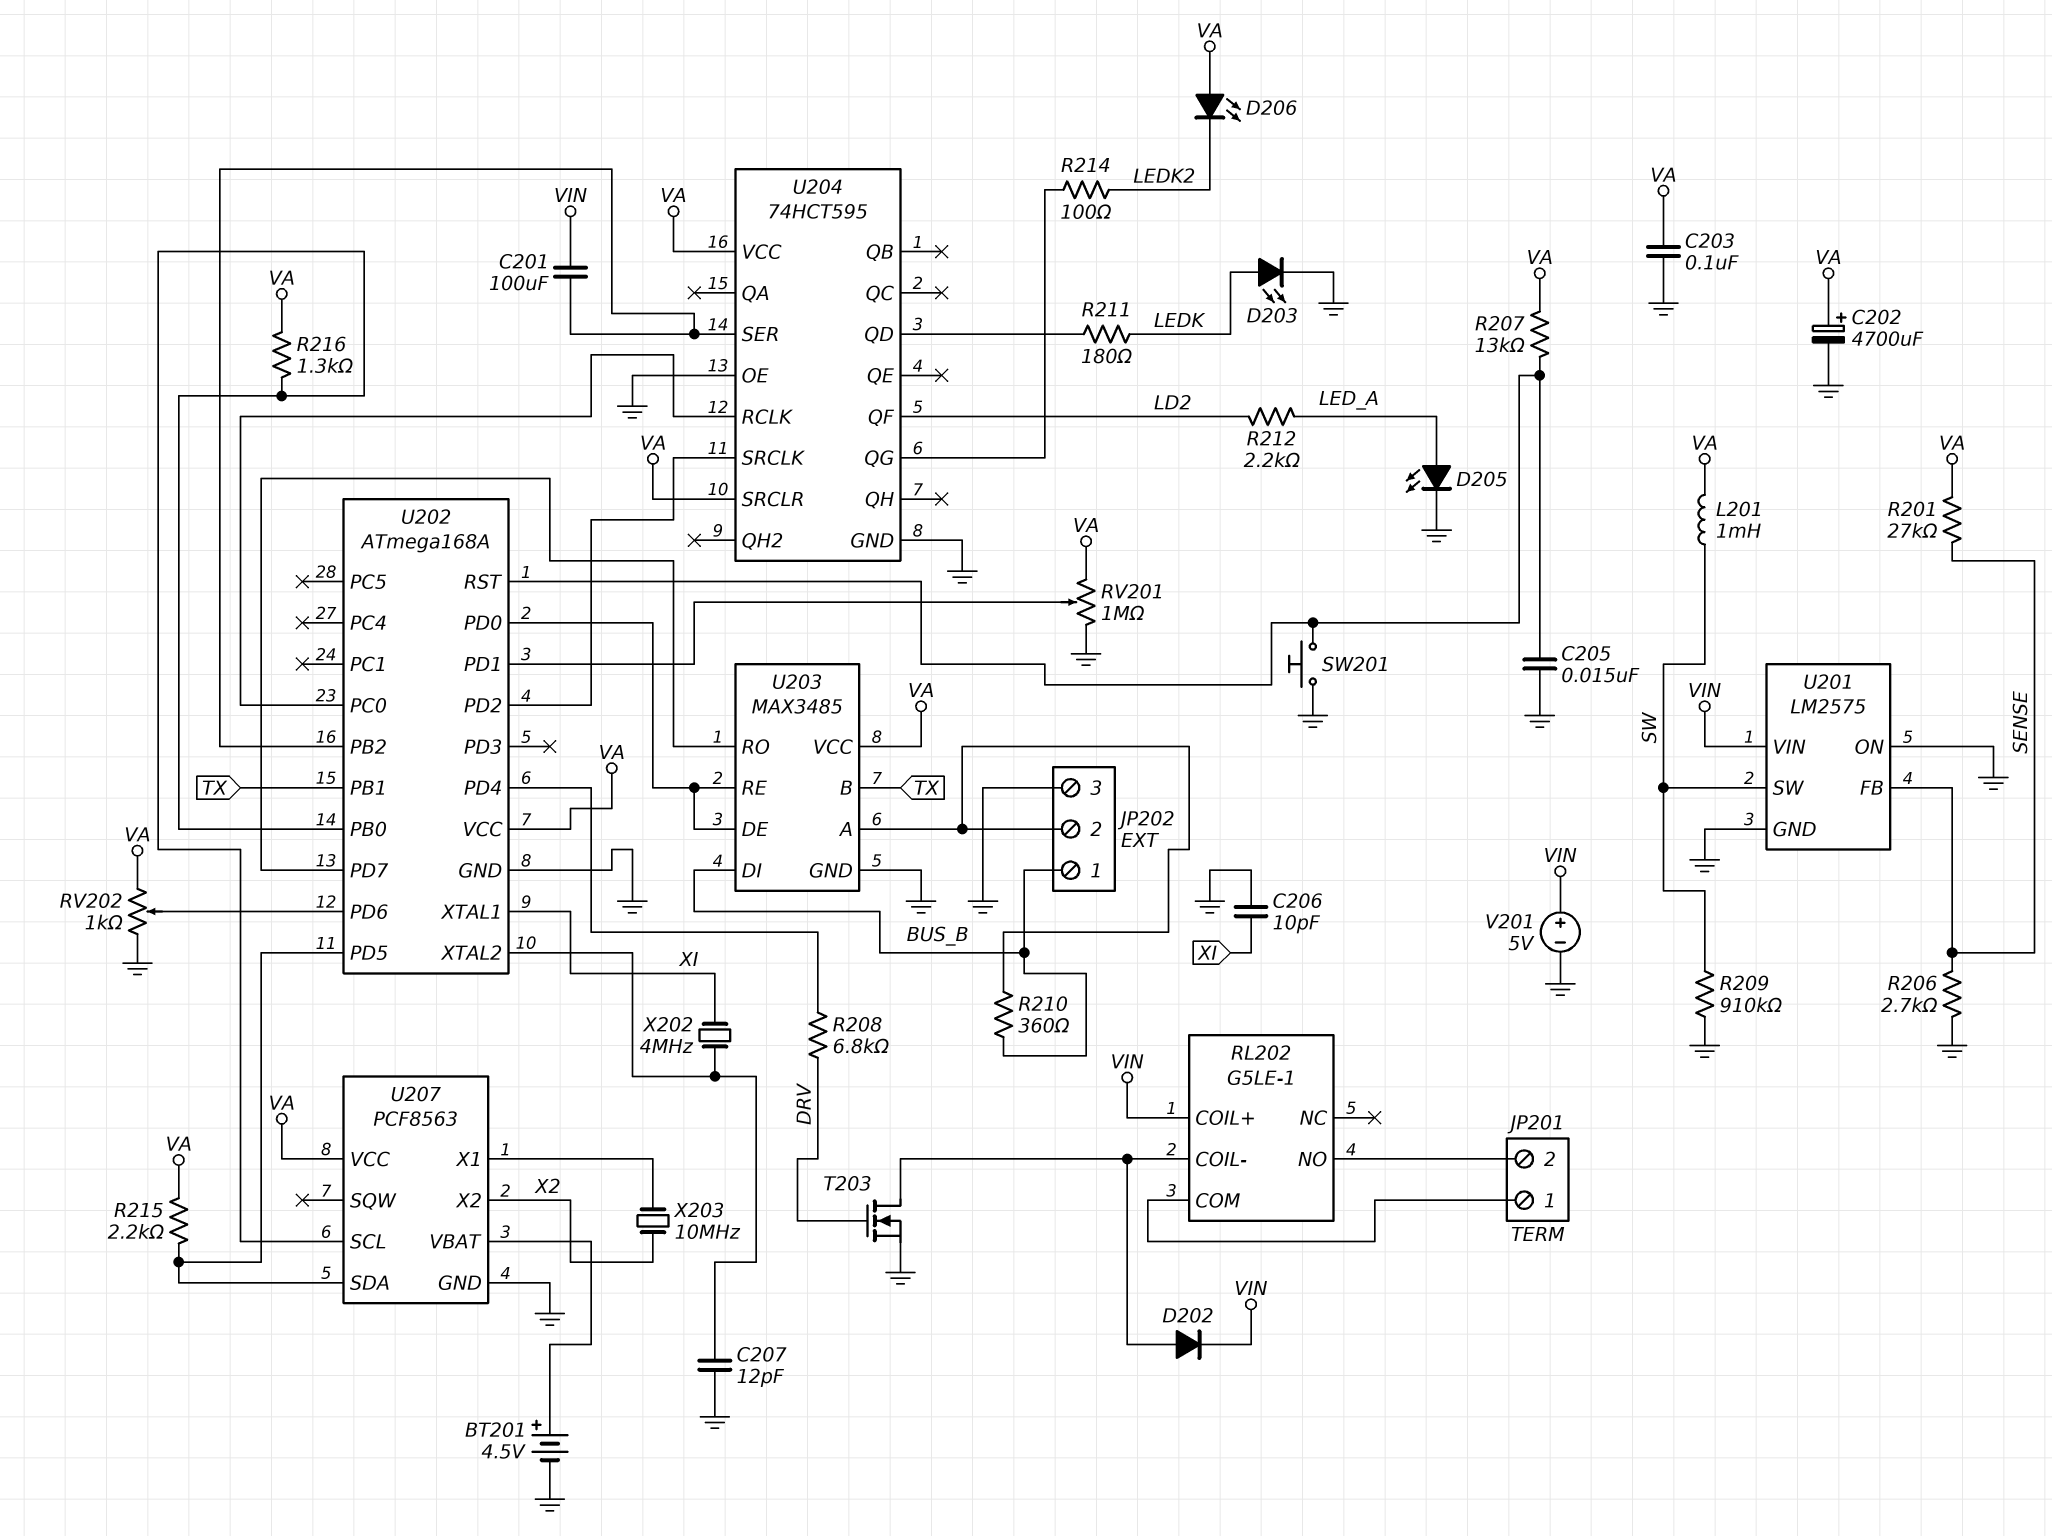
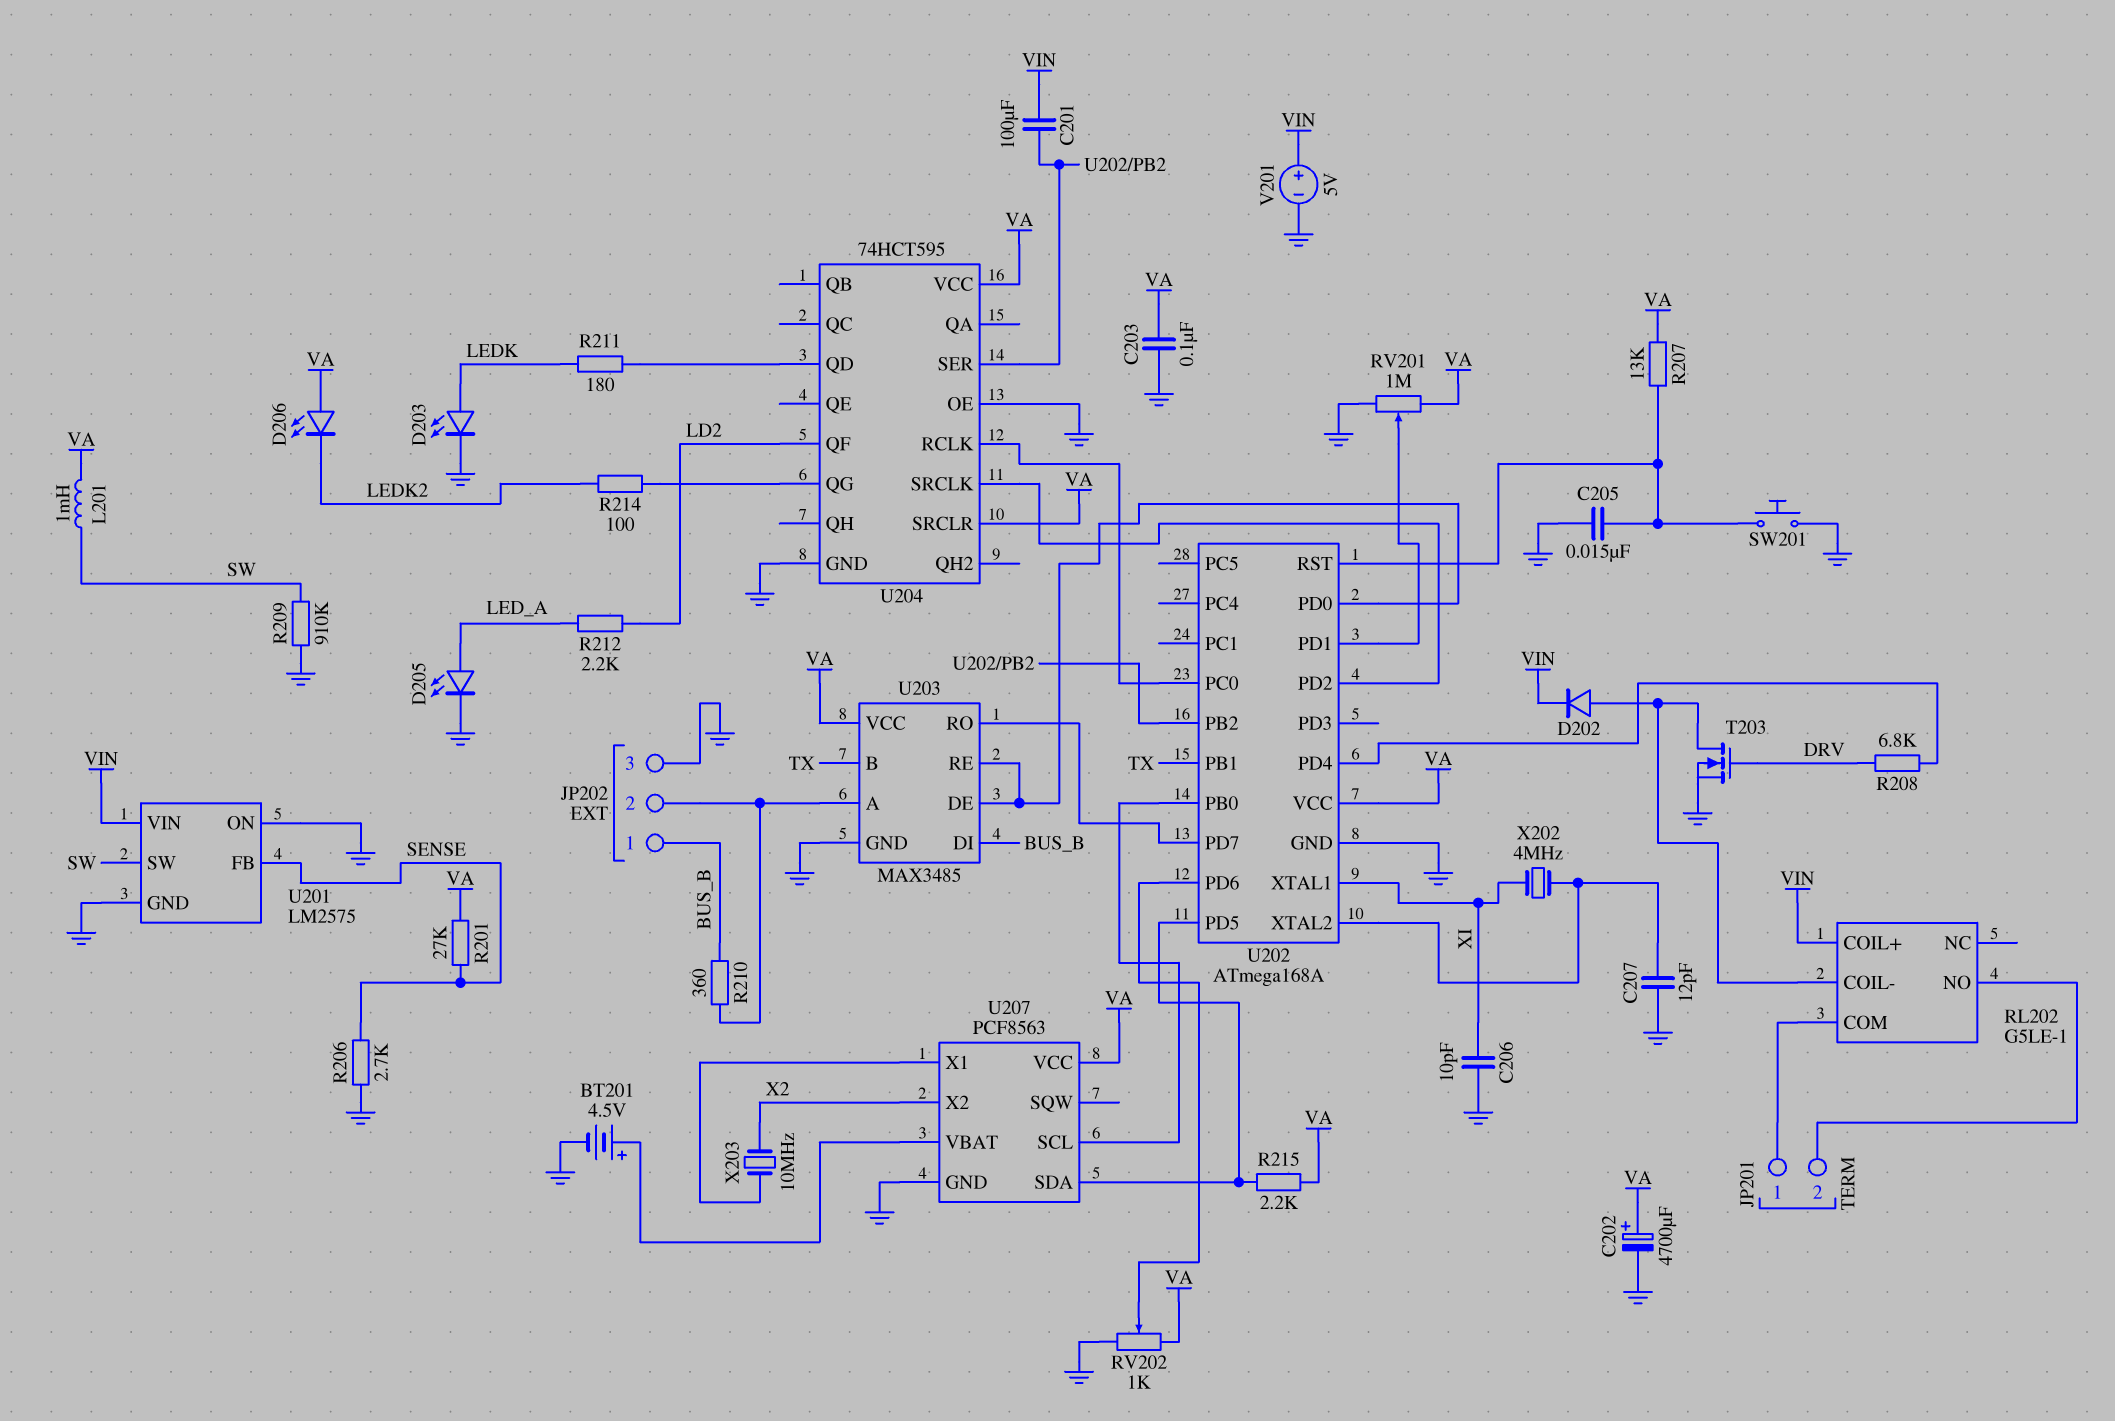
R216: 1.3k (U202/PB0, VA) -> none

